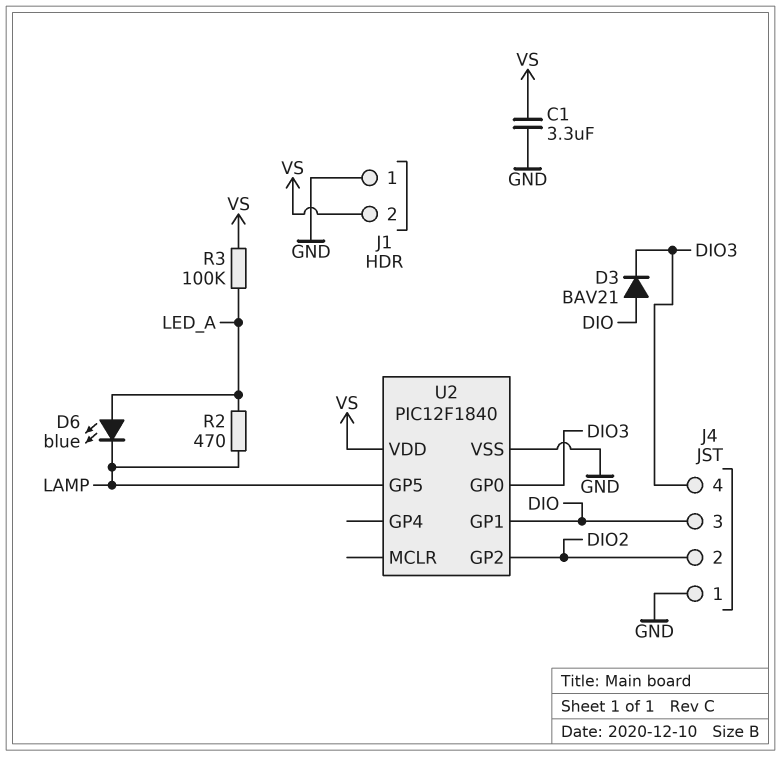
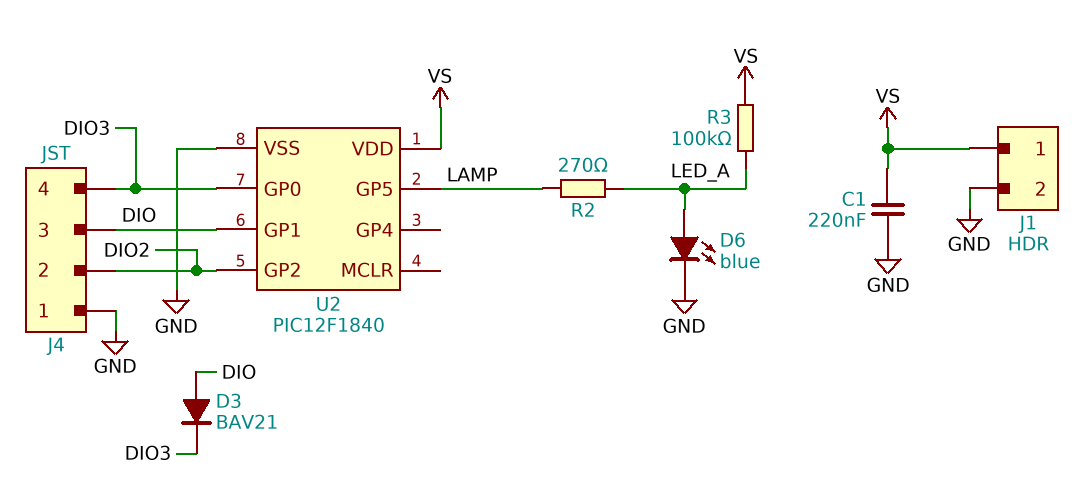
C1: 3.3uF (GND, VS) -> 220nF (GND, VS)
D6: LED blue (A LED_A, K LAMP) -> LED blue (A LED_A, K GND)
J1 pin 1: GND -> VS
J1 pin 2: VS -> GND
R2: 470 (LAMP, LED_A) -> 270 (LAMP, LED_A)

